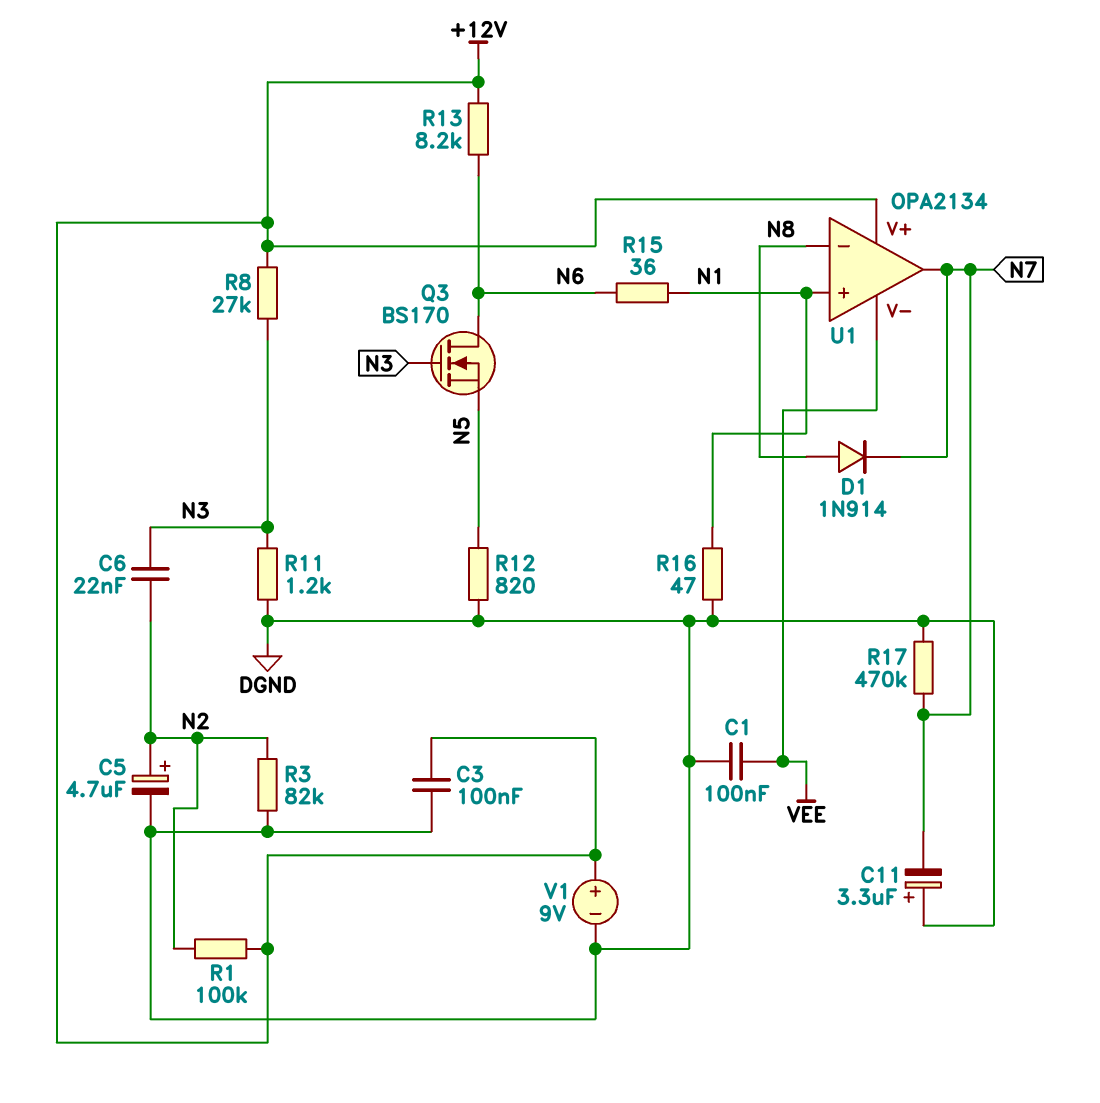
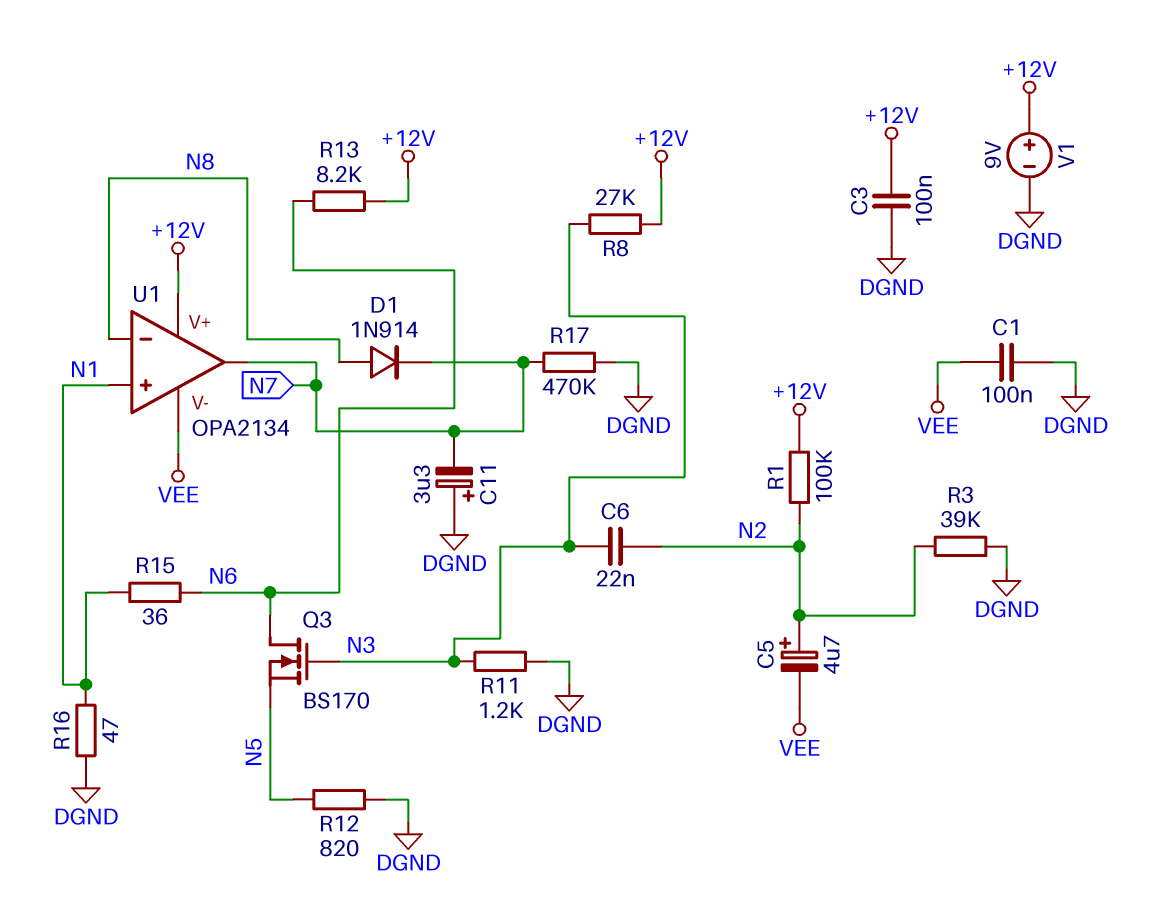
C5: 4.7uF (plus N2, minus DGND) -> 4.7uF (plus N2, minus VEE)
R3: 82k (DGND, N2) -> 39k (DGND, N2)

